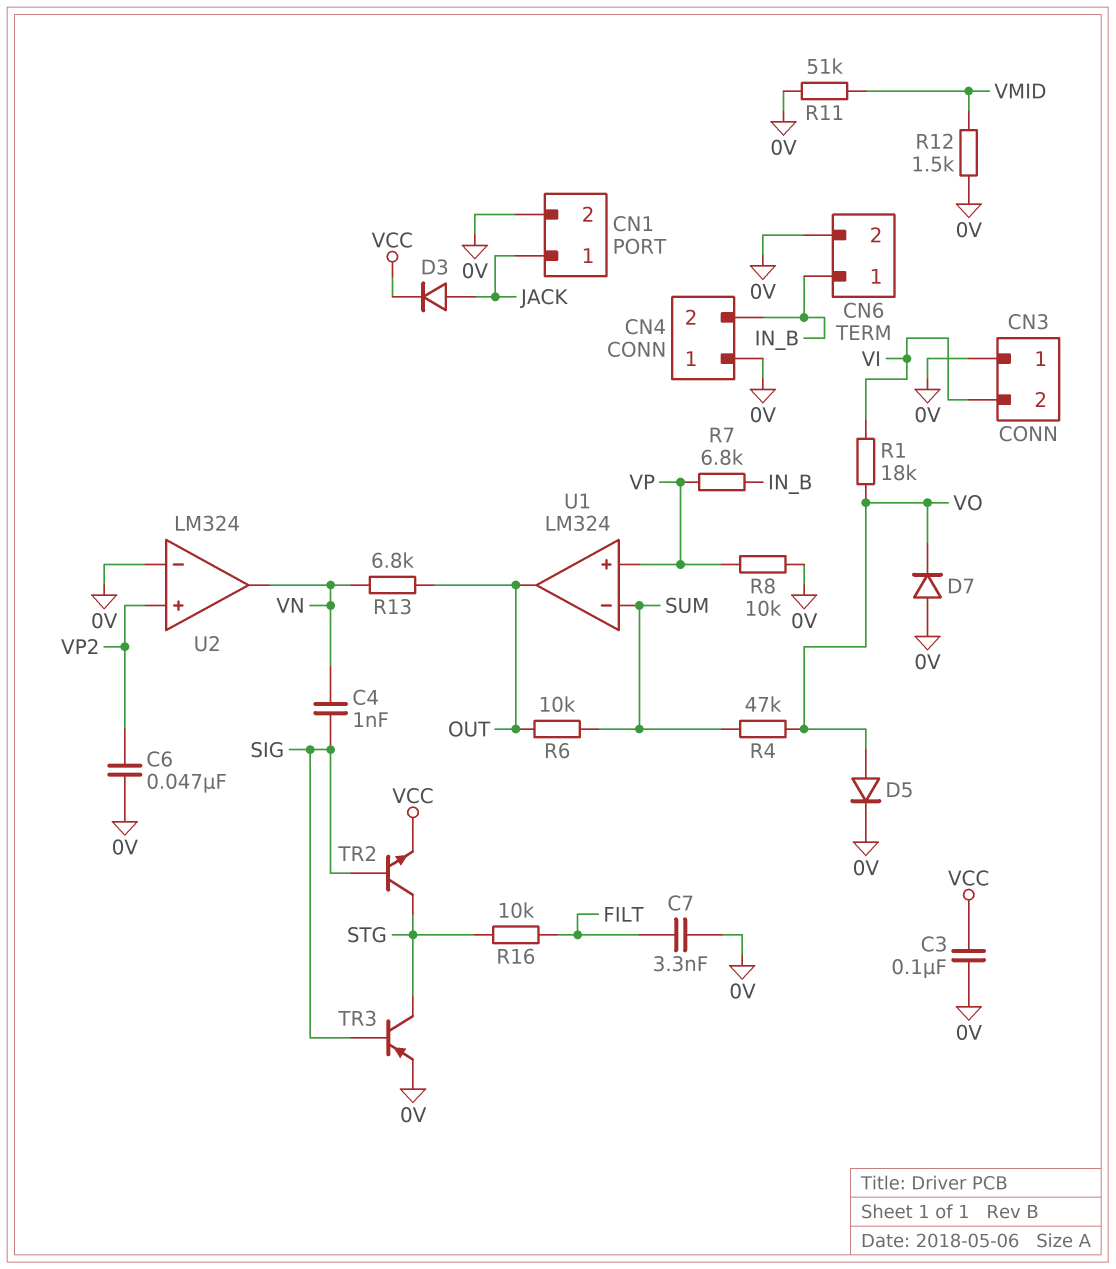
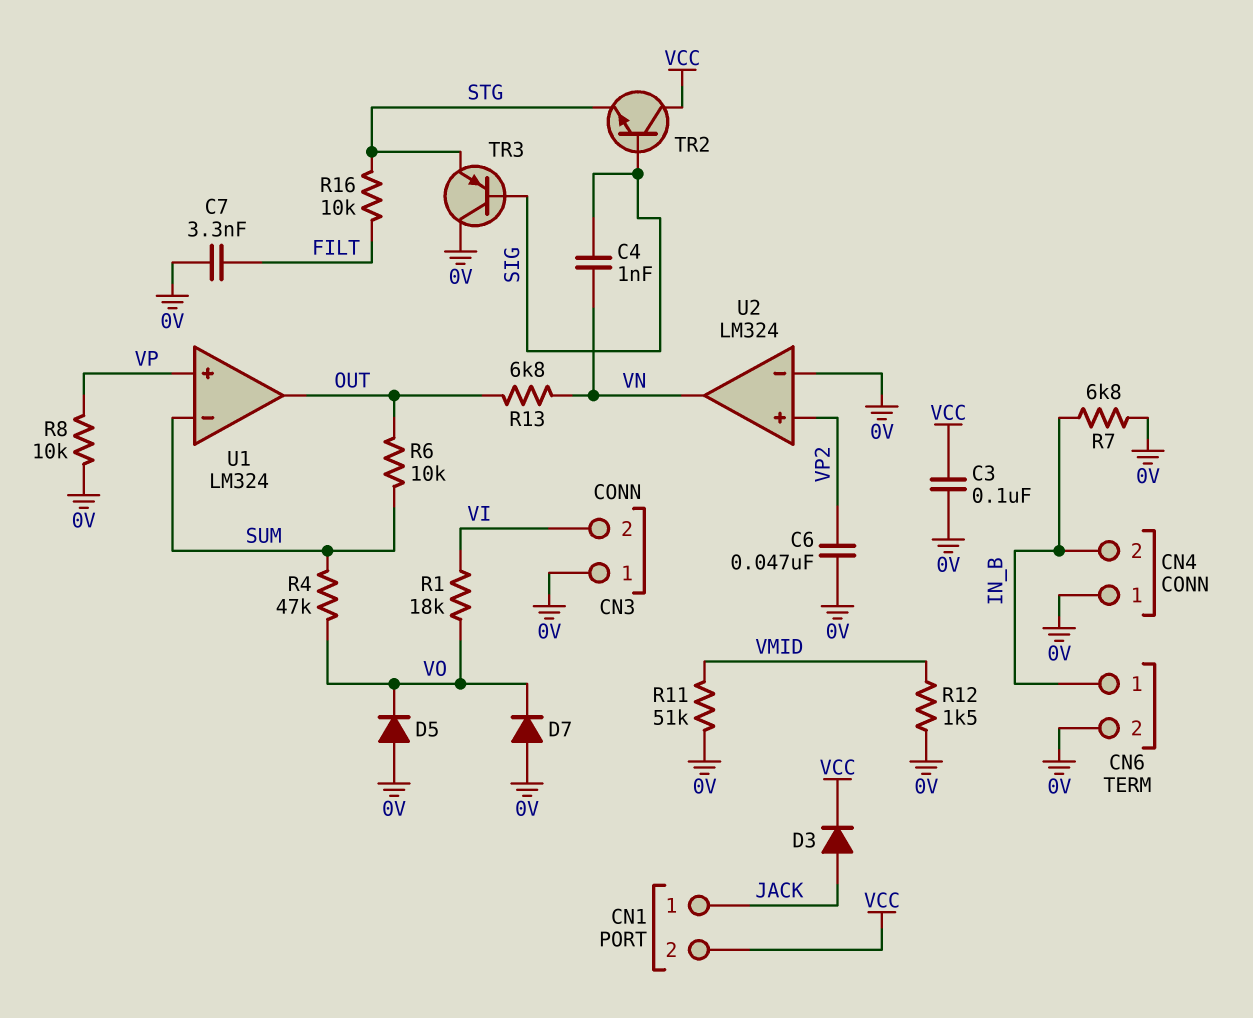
CN1 pin 2: 0V -> VCC
D5: diode (A VO, K 0V) -> diode (A 0V, K VO)
R7: 6.8k (IN_B, VP) -> 6.8k (0V, IN_B)
TR2: NPN (B SIG, C STG, E VCC) -> NPN (B SIG, C VCC, E STG)
TR3: PNP (B SIG, C STG, E 0V) -> PNP (B SIG, C 0V, E STG)

